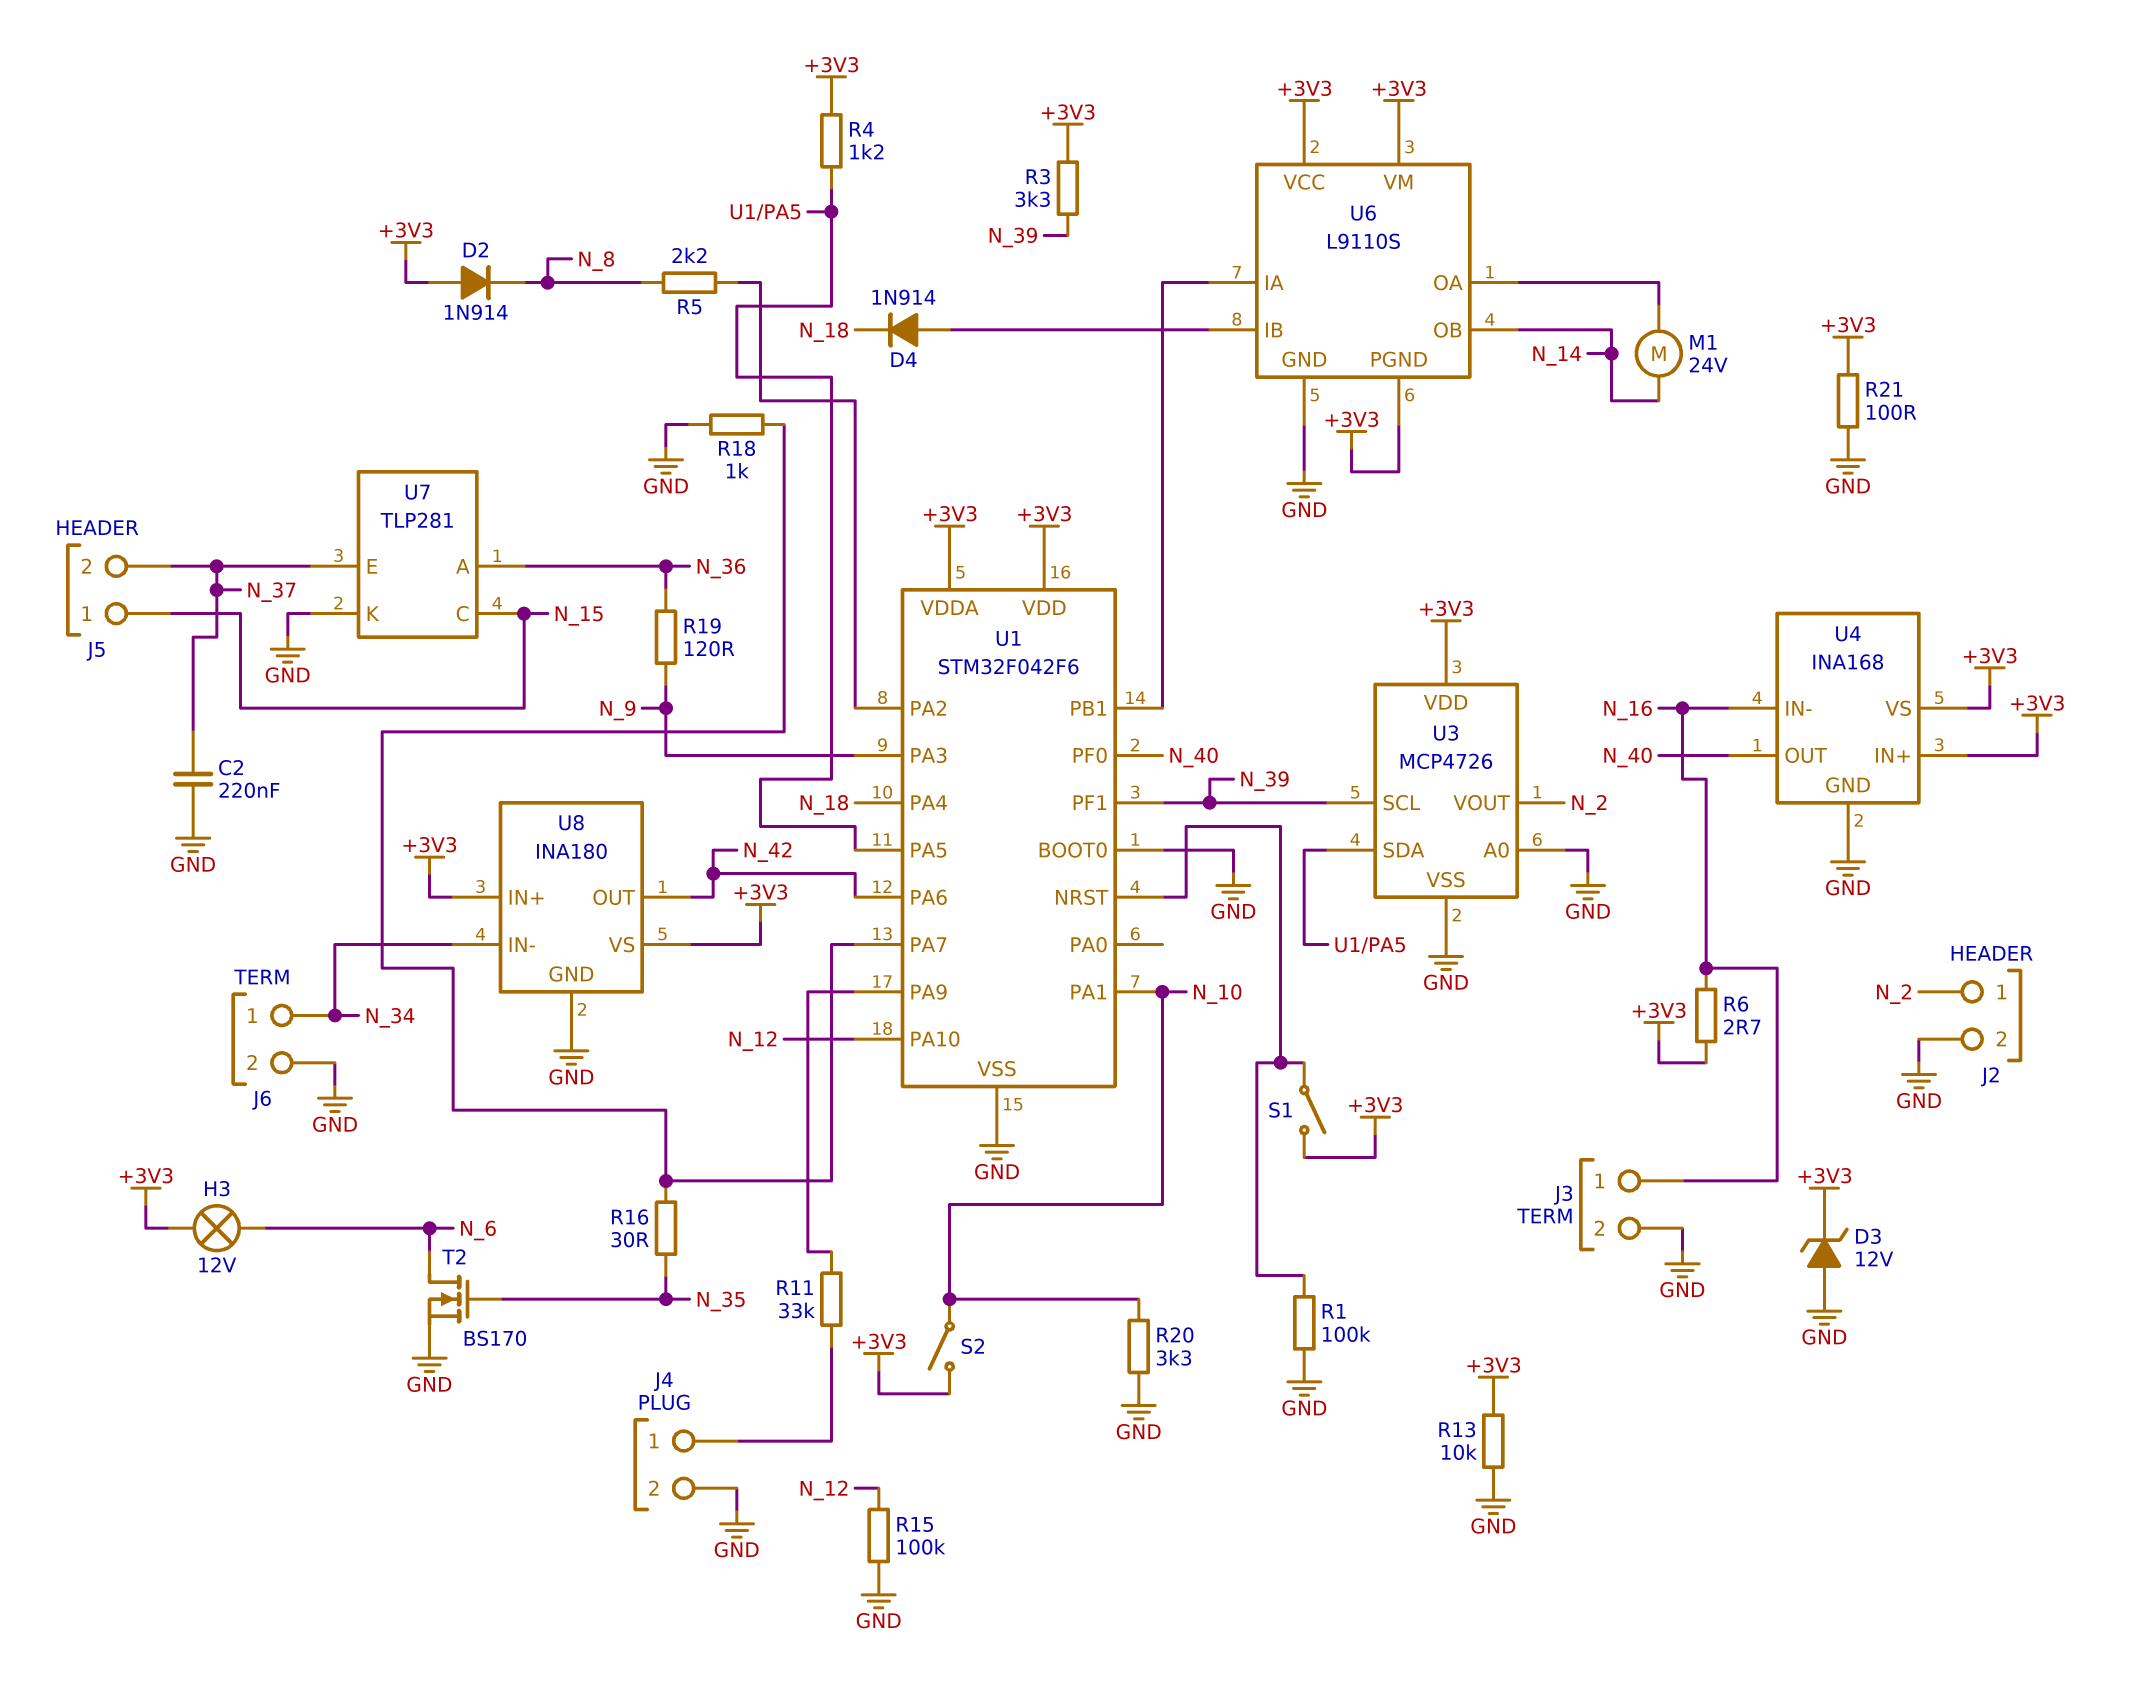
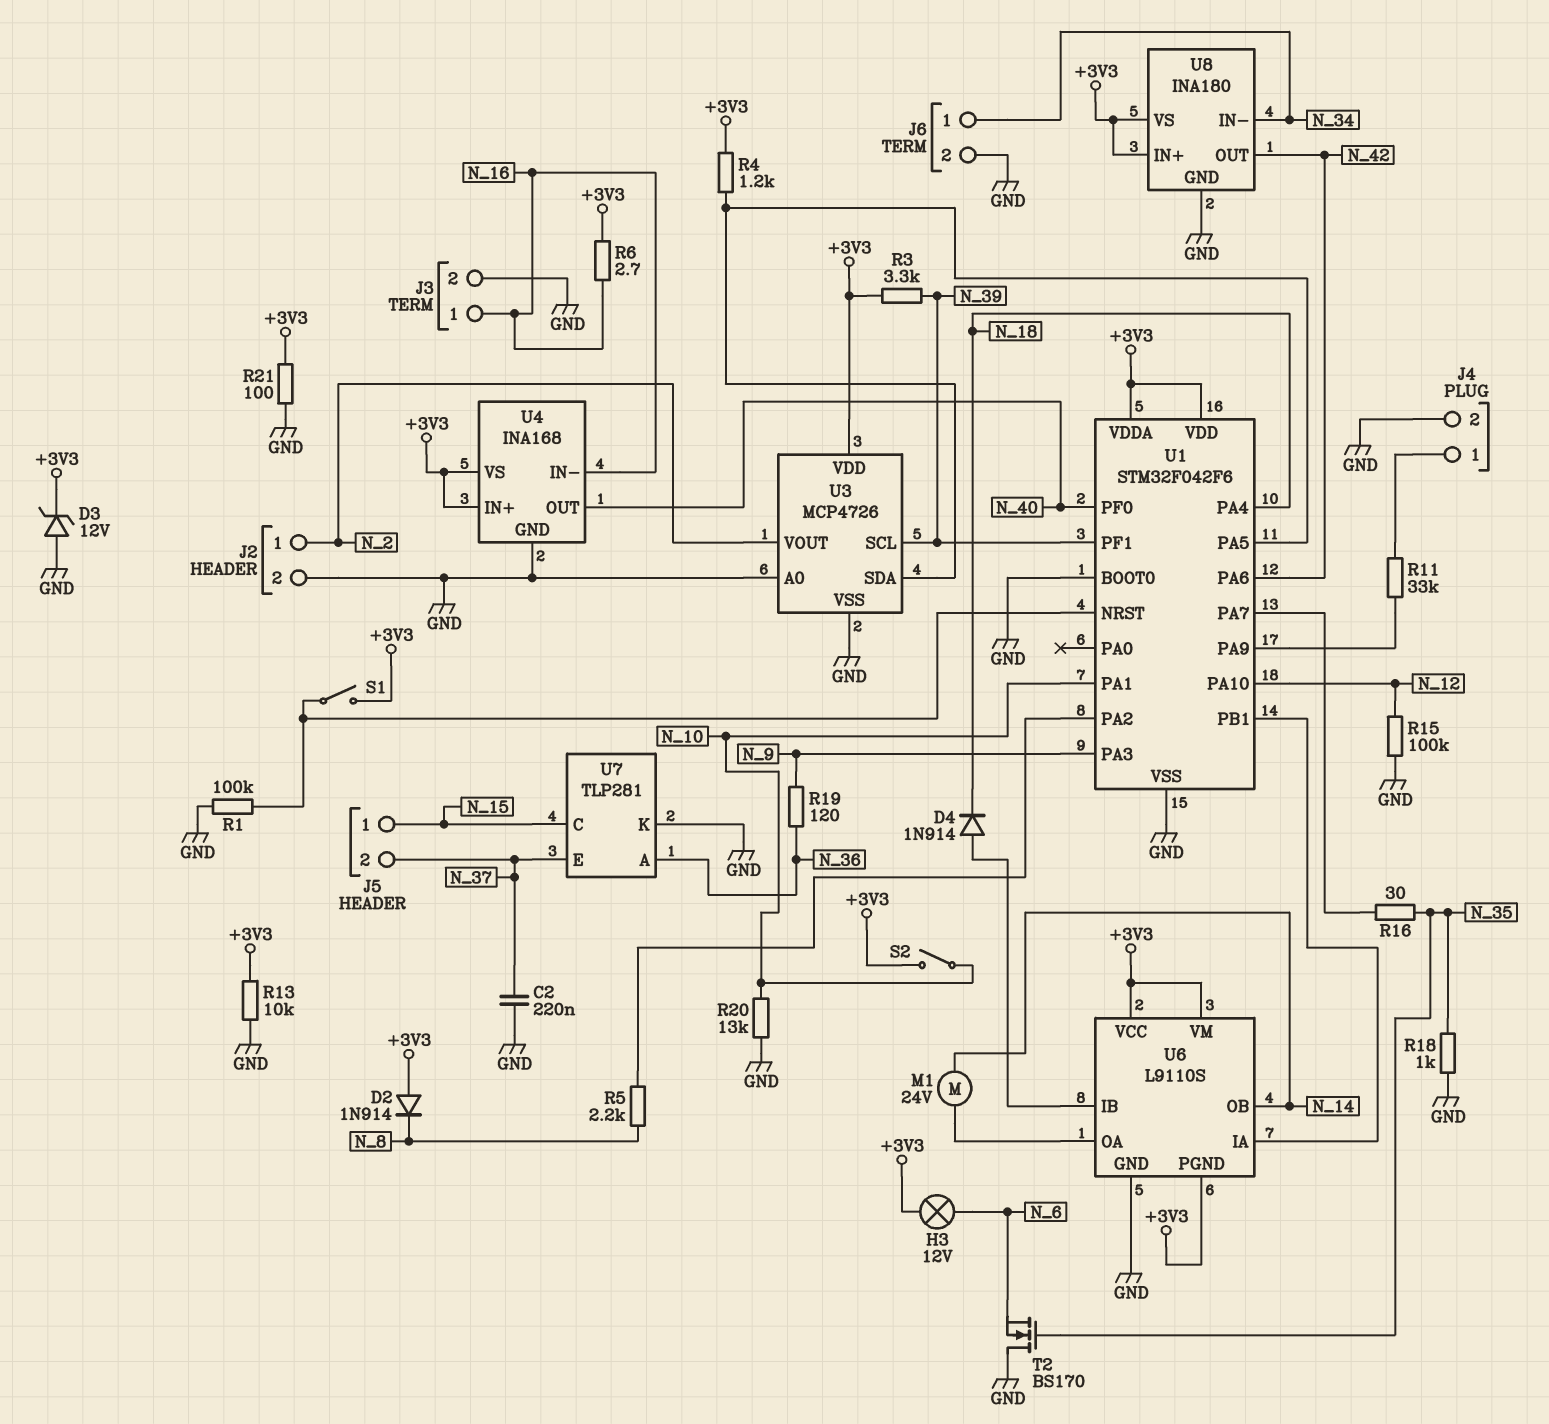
R18: 1k (GND, U1/PA7) -> 1k (GND, N_35)
R20: 3.3k (GND, N_10) -> 13k (GND, N_10)
T2: NMOS BS170 (G N_35, D N_6, S GND) -> NMOS BS170 (G N_35, D GND, S N_6)

